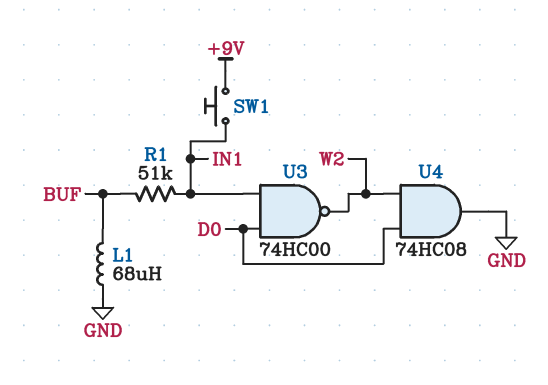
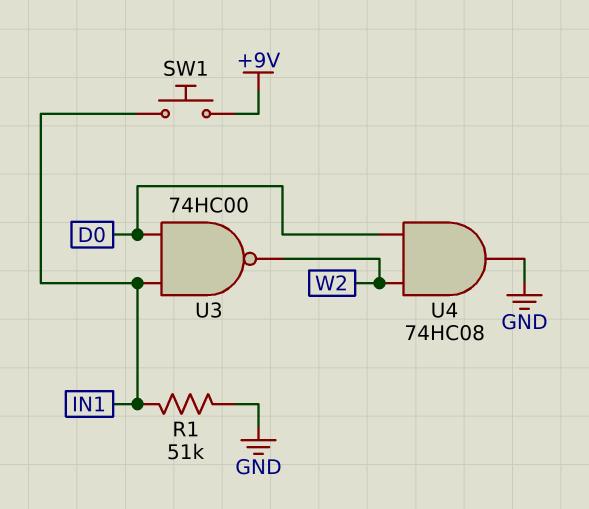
L1: 68uH (BUF, GND) -> none
R1: 51k (BUF, IN1) -> 51k (GND, IN1)

